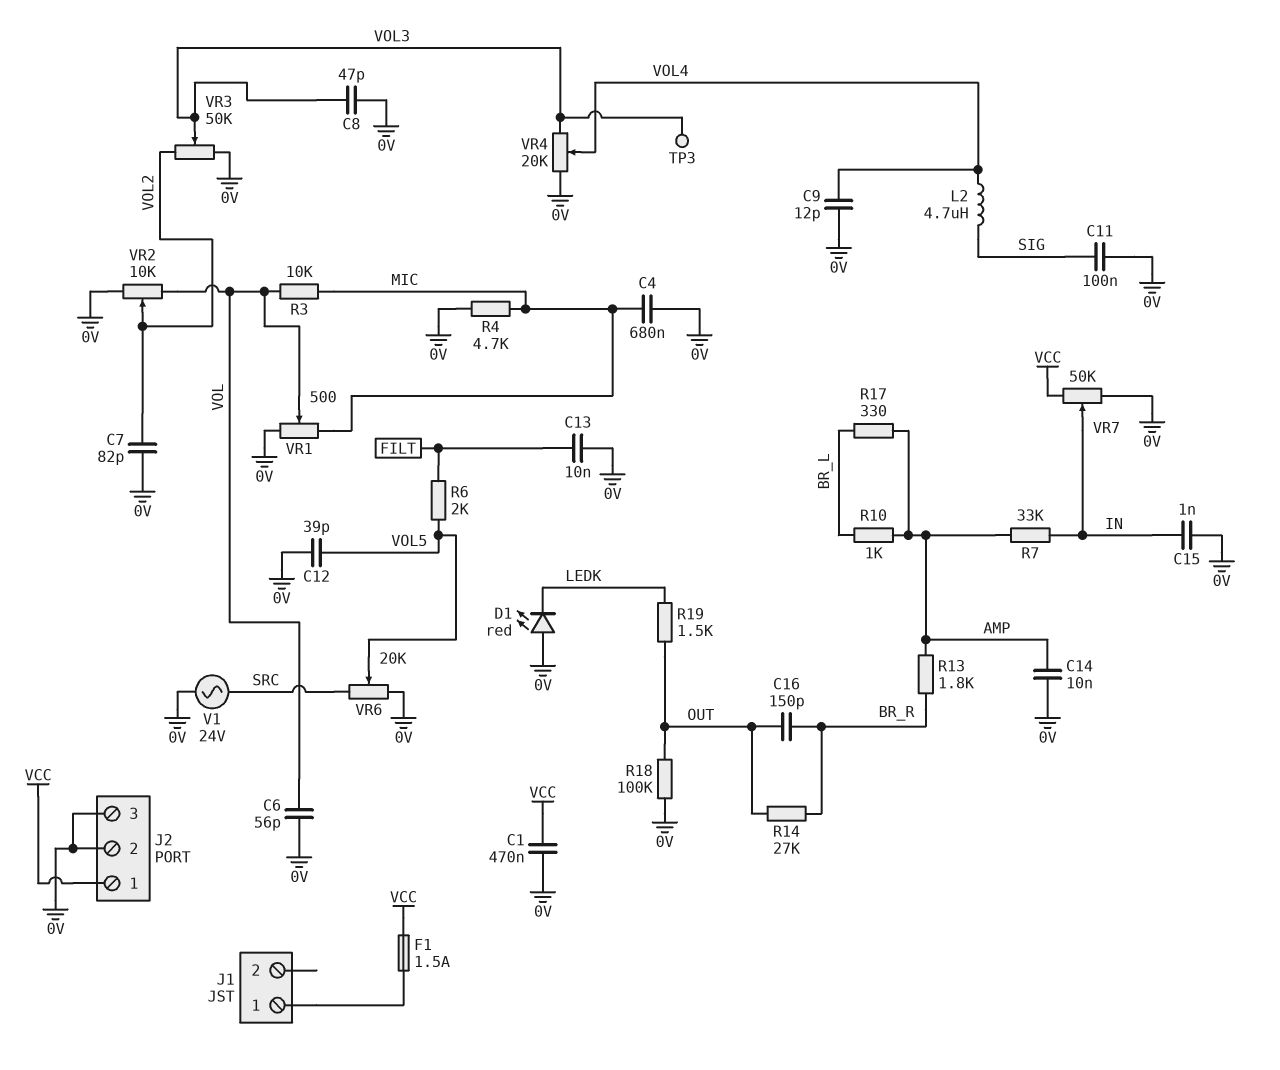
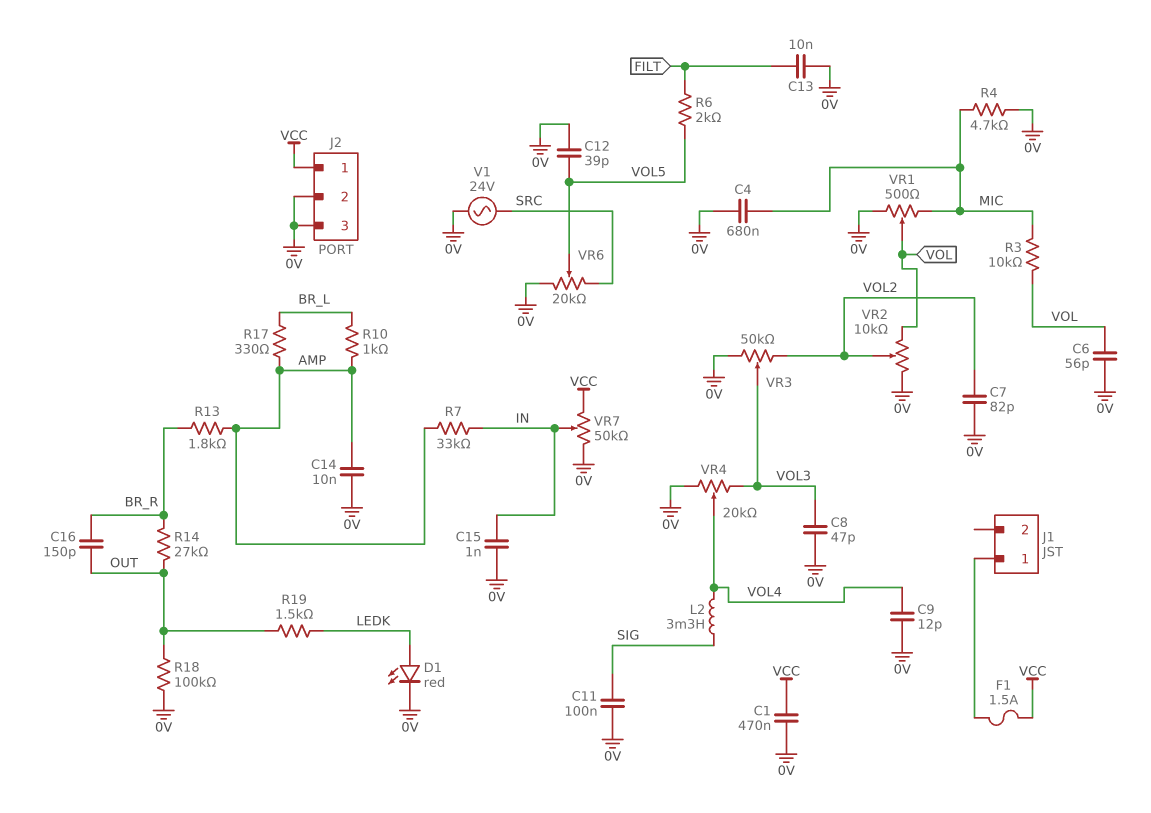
D1: LED red (A 0V, K LEDK) -> LED red (A LEDK, K 0V)
L2: 4.7uH (SIG, VOL4) -> 3.3mH (SIG, VOL4)
TP3: test point (VOL3) -> none

